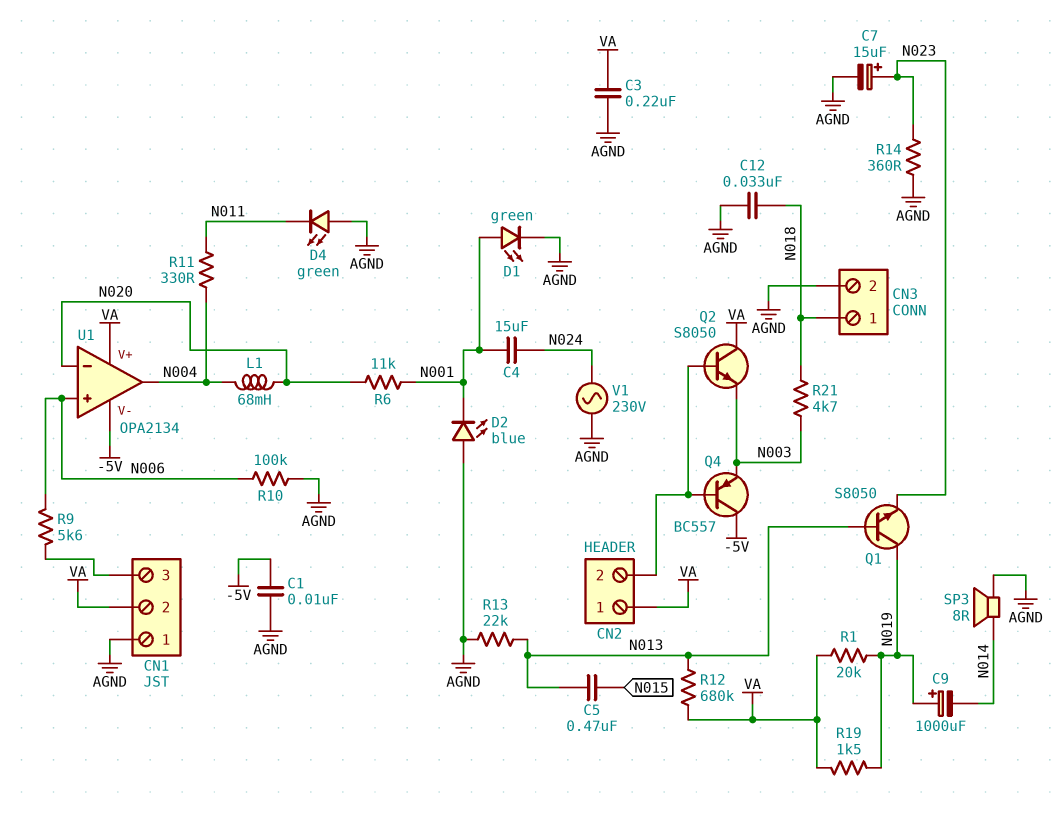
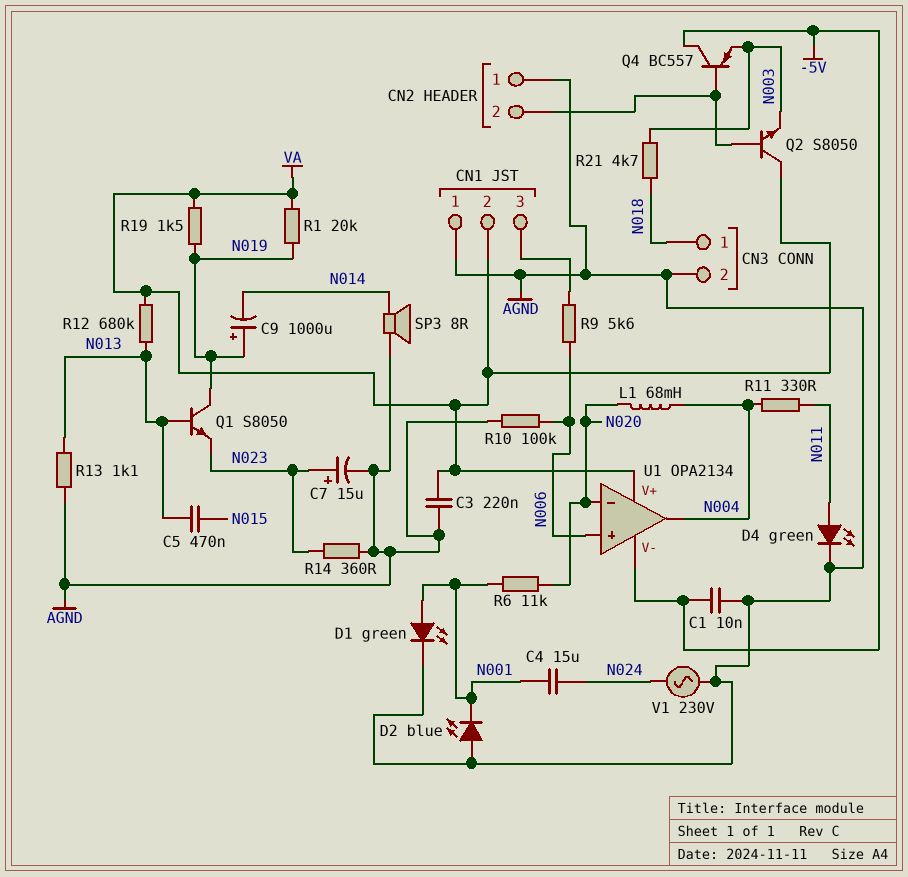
C12: 33nF (AGND, N018) -> none
CN2 pin 1: VA -> AGND
D4: LED green (A AGND, K N011) -> LED green (A N011, K AGND)
R13: 22k (AGND, N013) -> 1.1k (AGND, N013)

